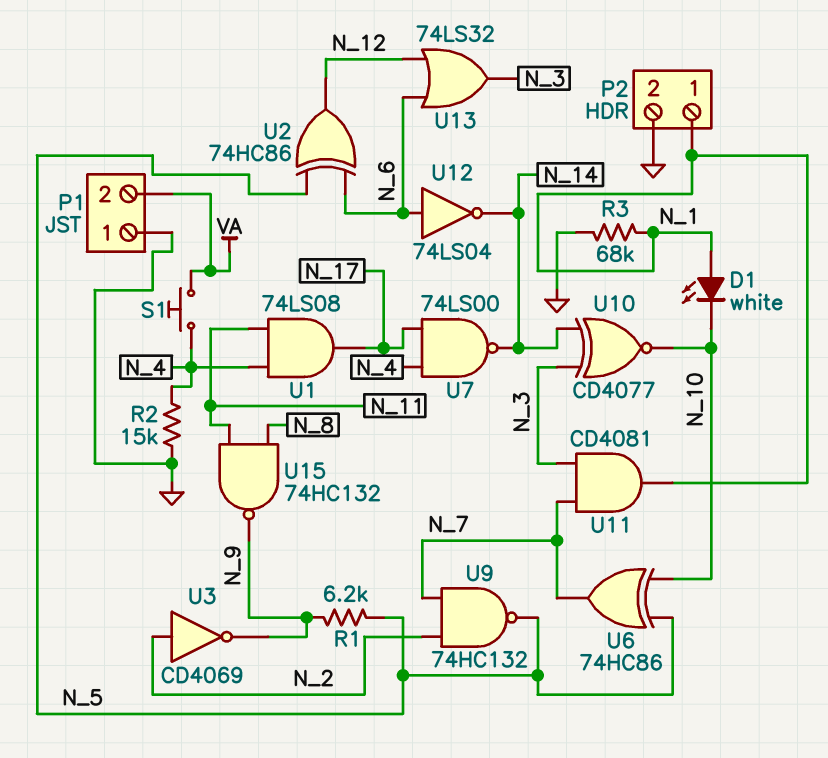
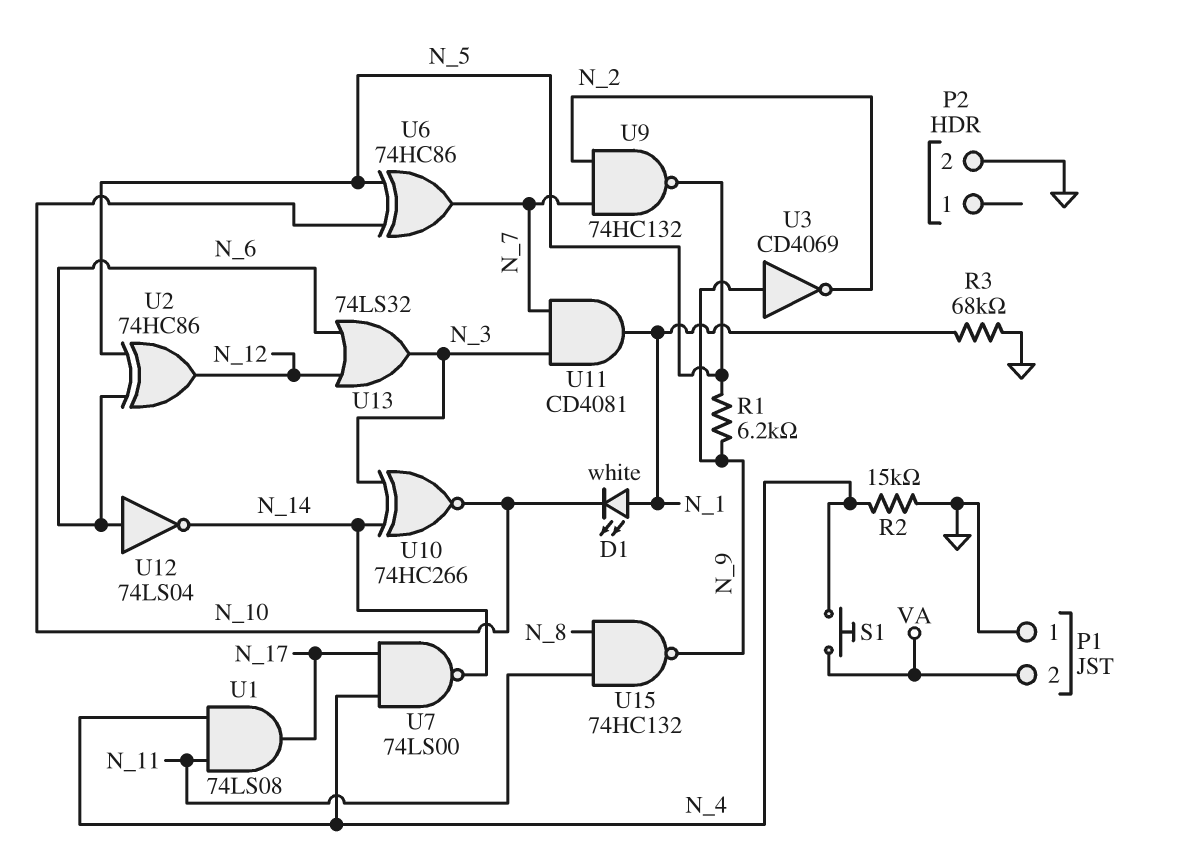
P2 pin 1: N_1 -> none
U3: NOT CD4069 (in N_2, out N_9) -> NOT CD4069 (in N_9, out N_2)
U10: XNOR CD4077 (in N_3, in N_14, out N_10) -> XNOR 74HC266 (in N_3, in N_14, out N_10)

